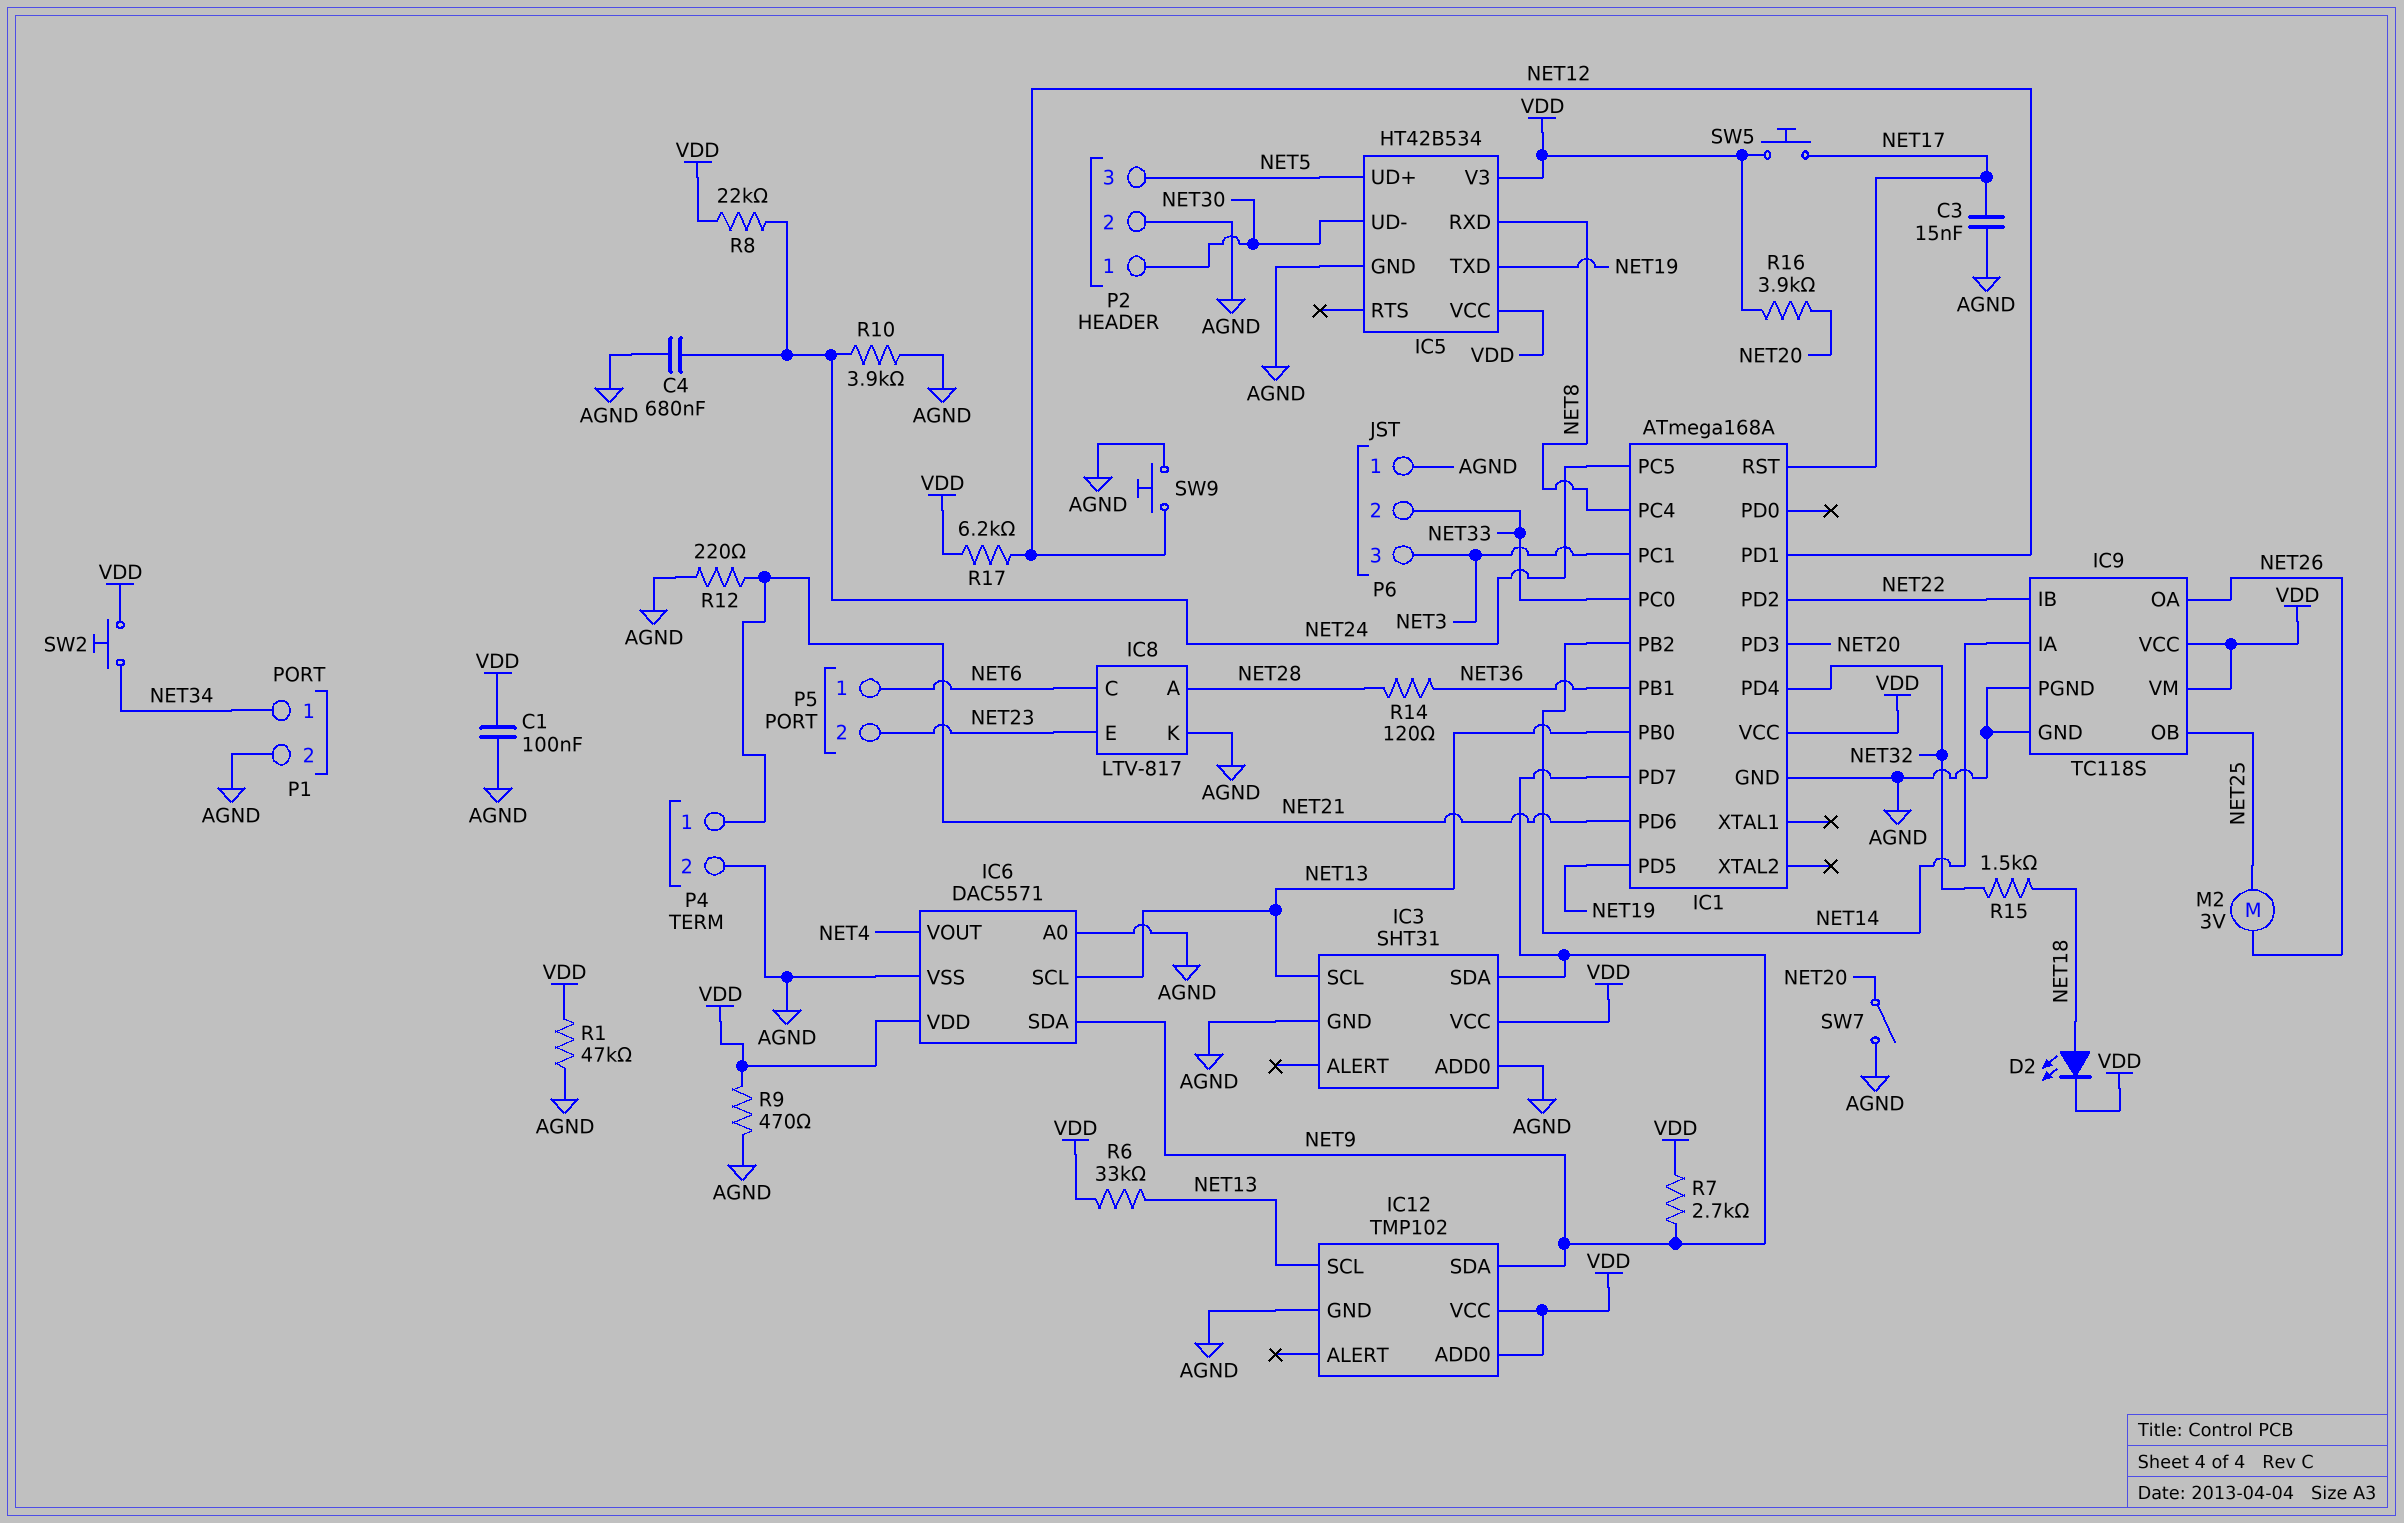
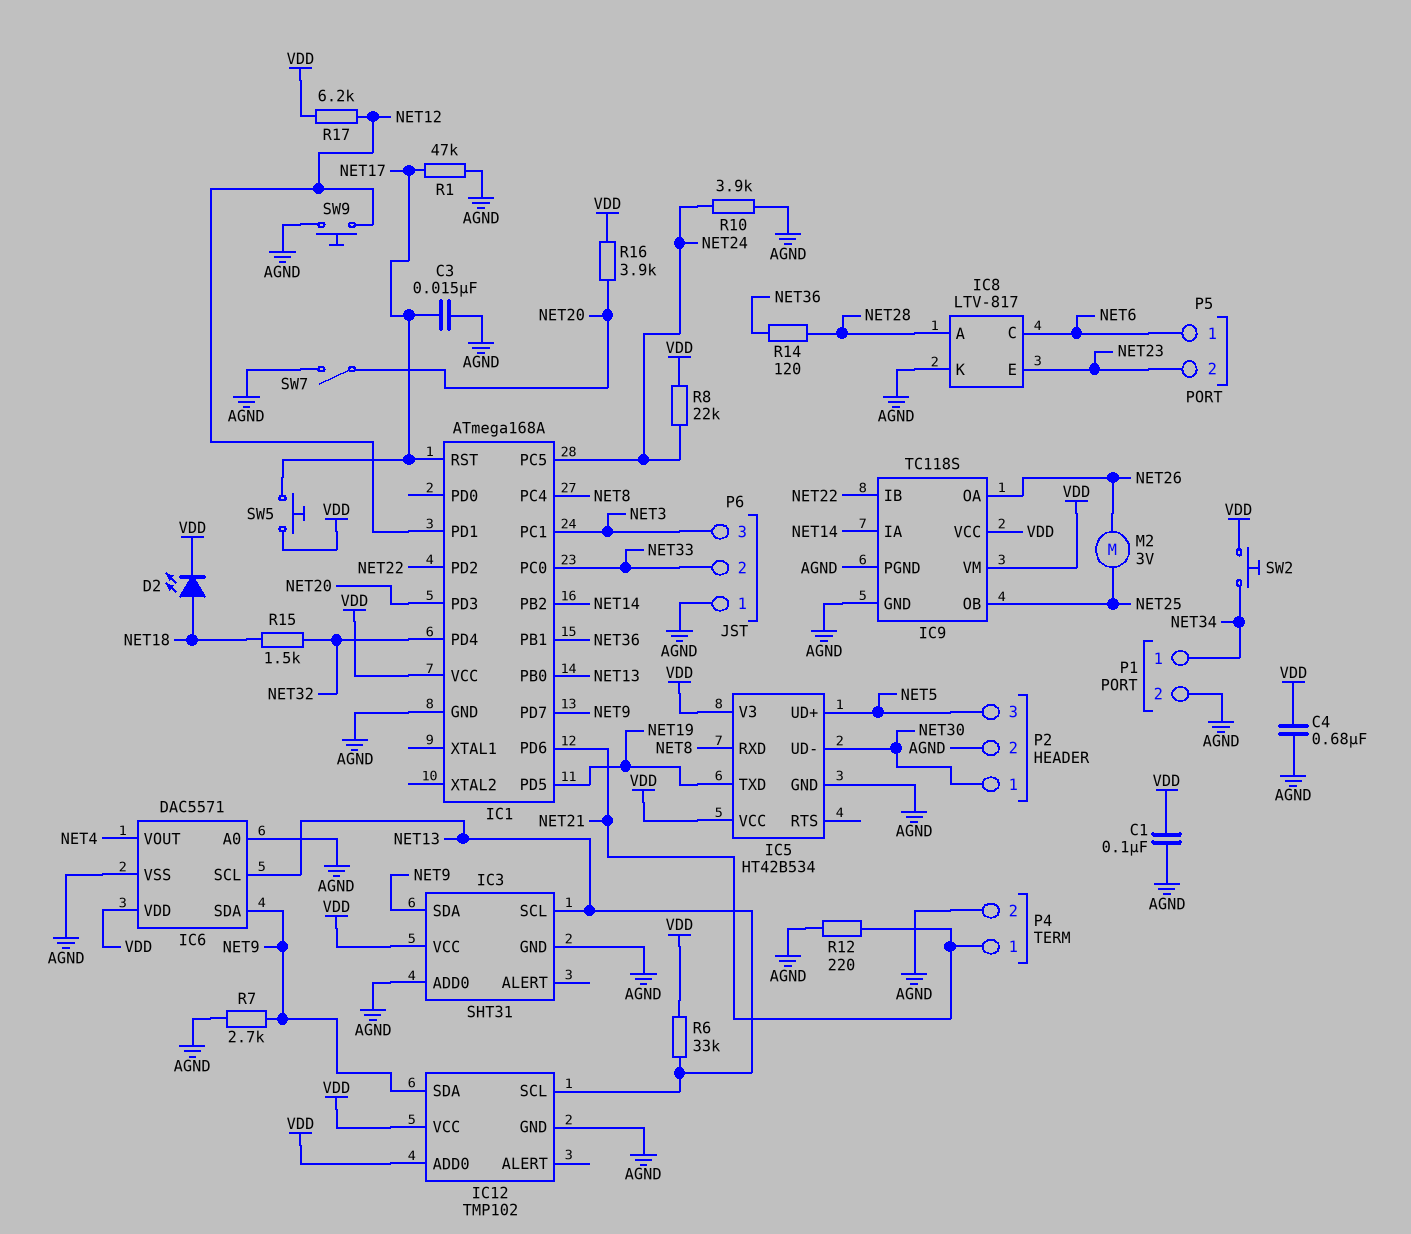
C4: 680nF (AGND, NET24) -> 680nF (AGND, VDD)
R1: 47k (AGND, VDD) -> 47k (AGND, NET17)
R7: 2.7k (NET9, VDD) -> 2.7k (AGND, NET9)
R9: 470 (AGND, VDD) -> none

